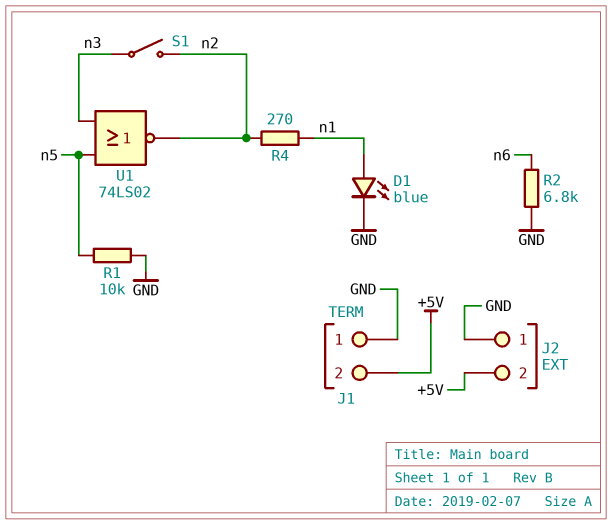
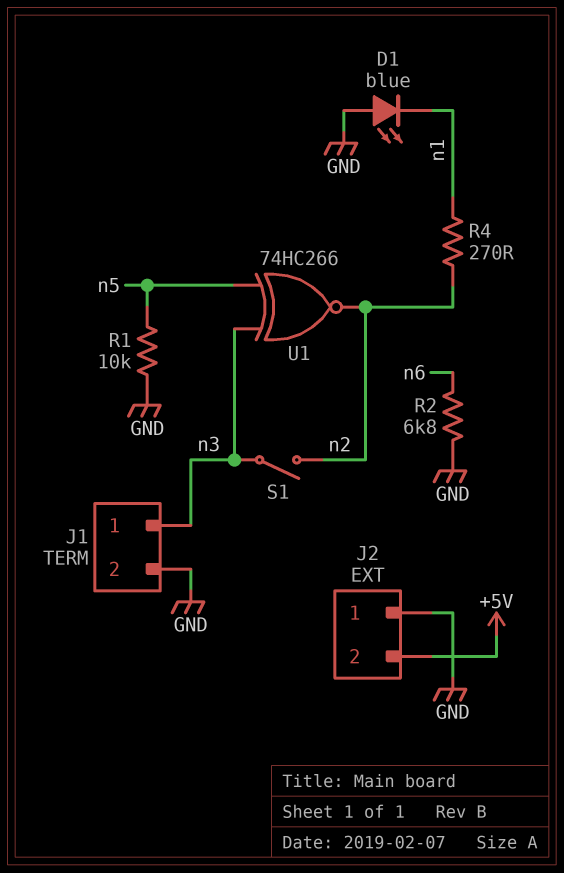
D1: LED blue (A n1, K GND) -> LED blue (A GND, K n1)
J1 pin 1: GND -> n3
J1 pin 2: +5V -> GND
U1: NOR 74LS02 (in n3, in n5, out n2) -> XNOR 74HC266 (in n3, in n5, out n2)

